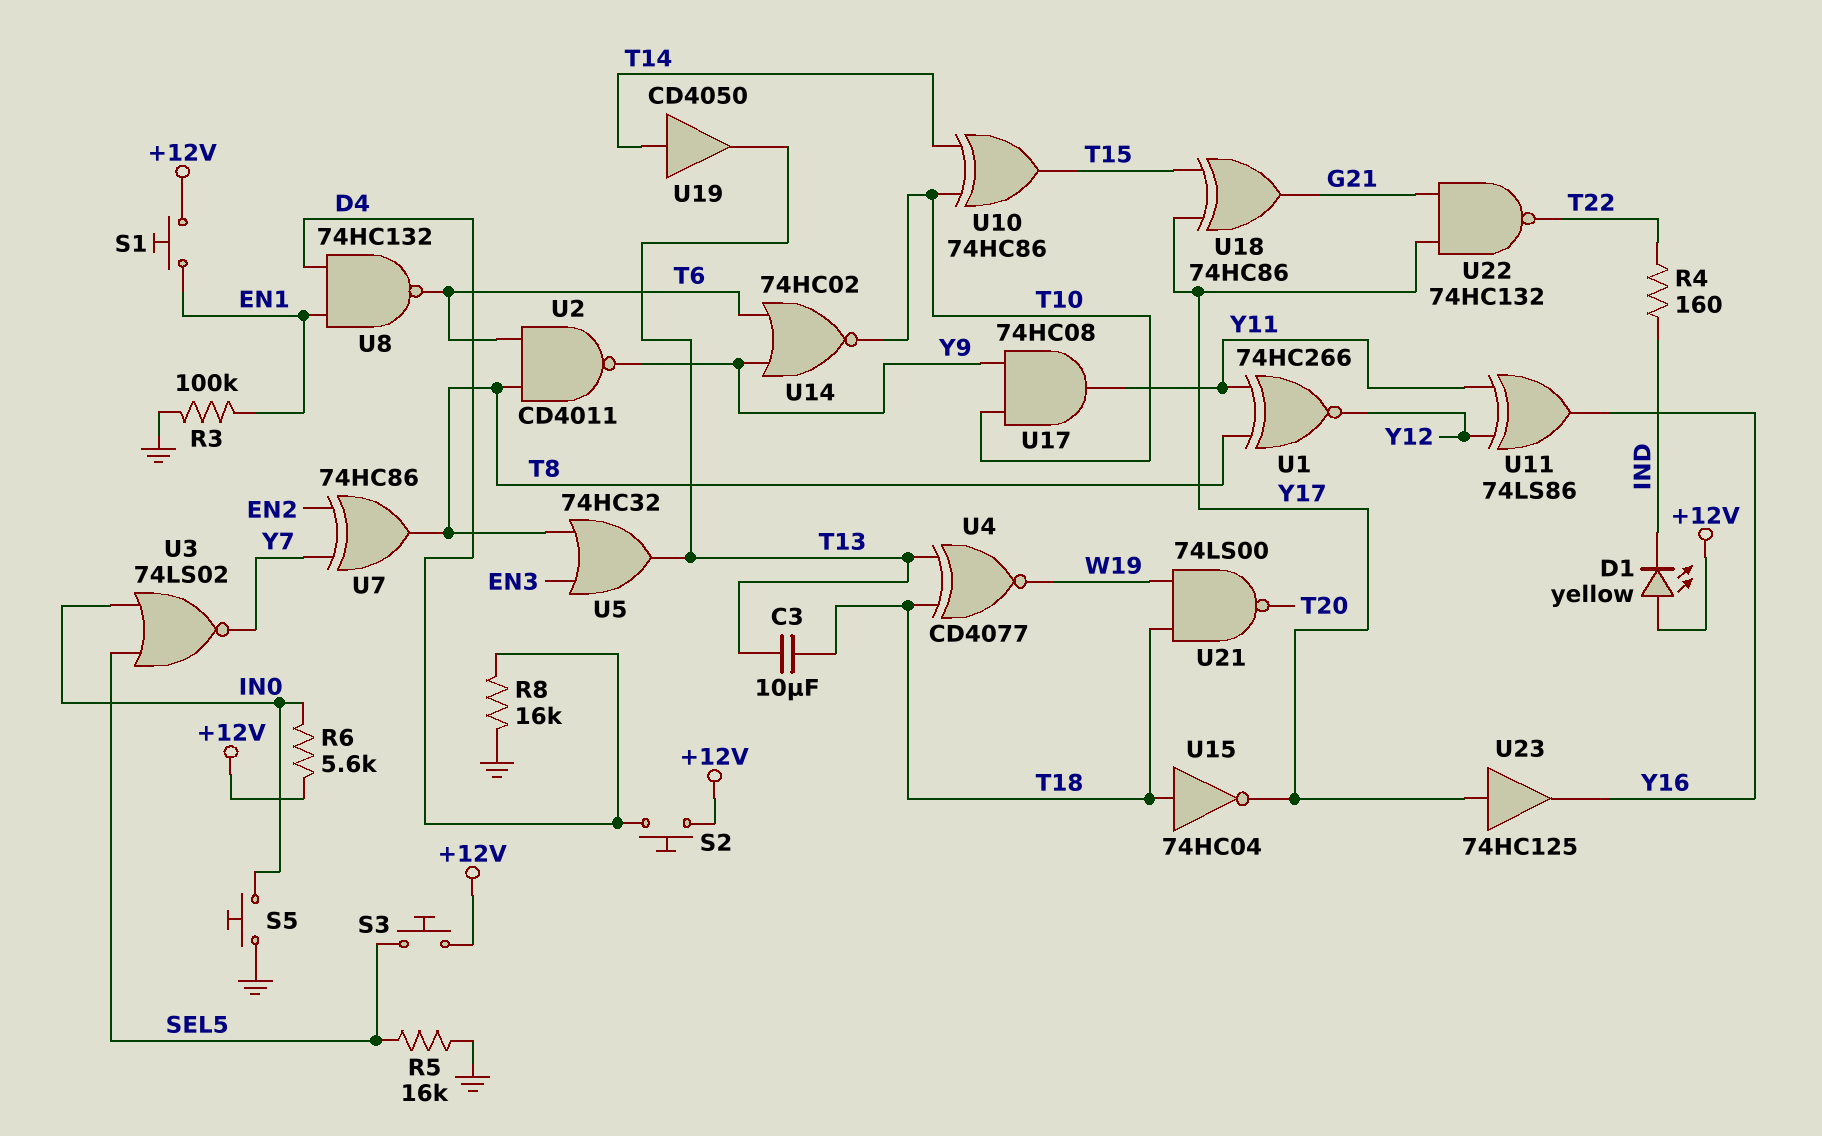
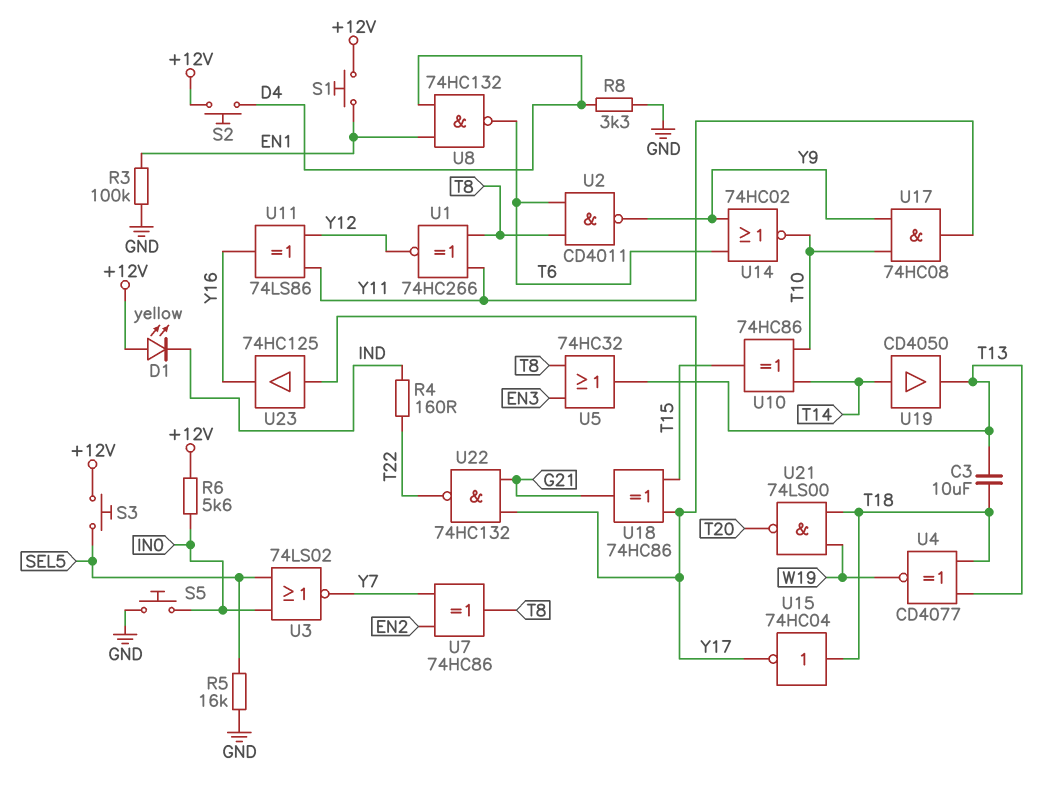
R8: 16k (D4, GND) -> 3.3k (D4, GND)

